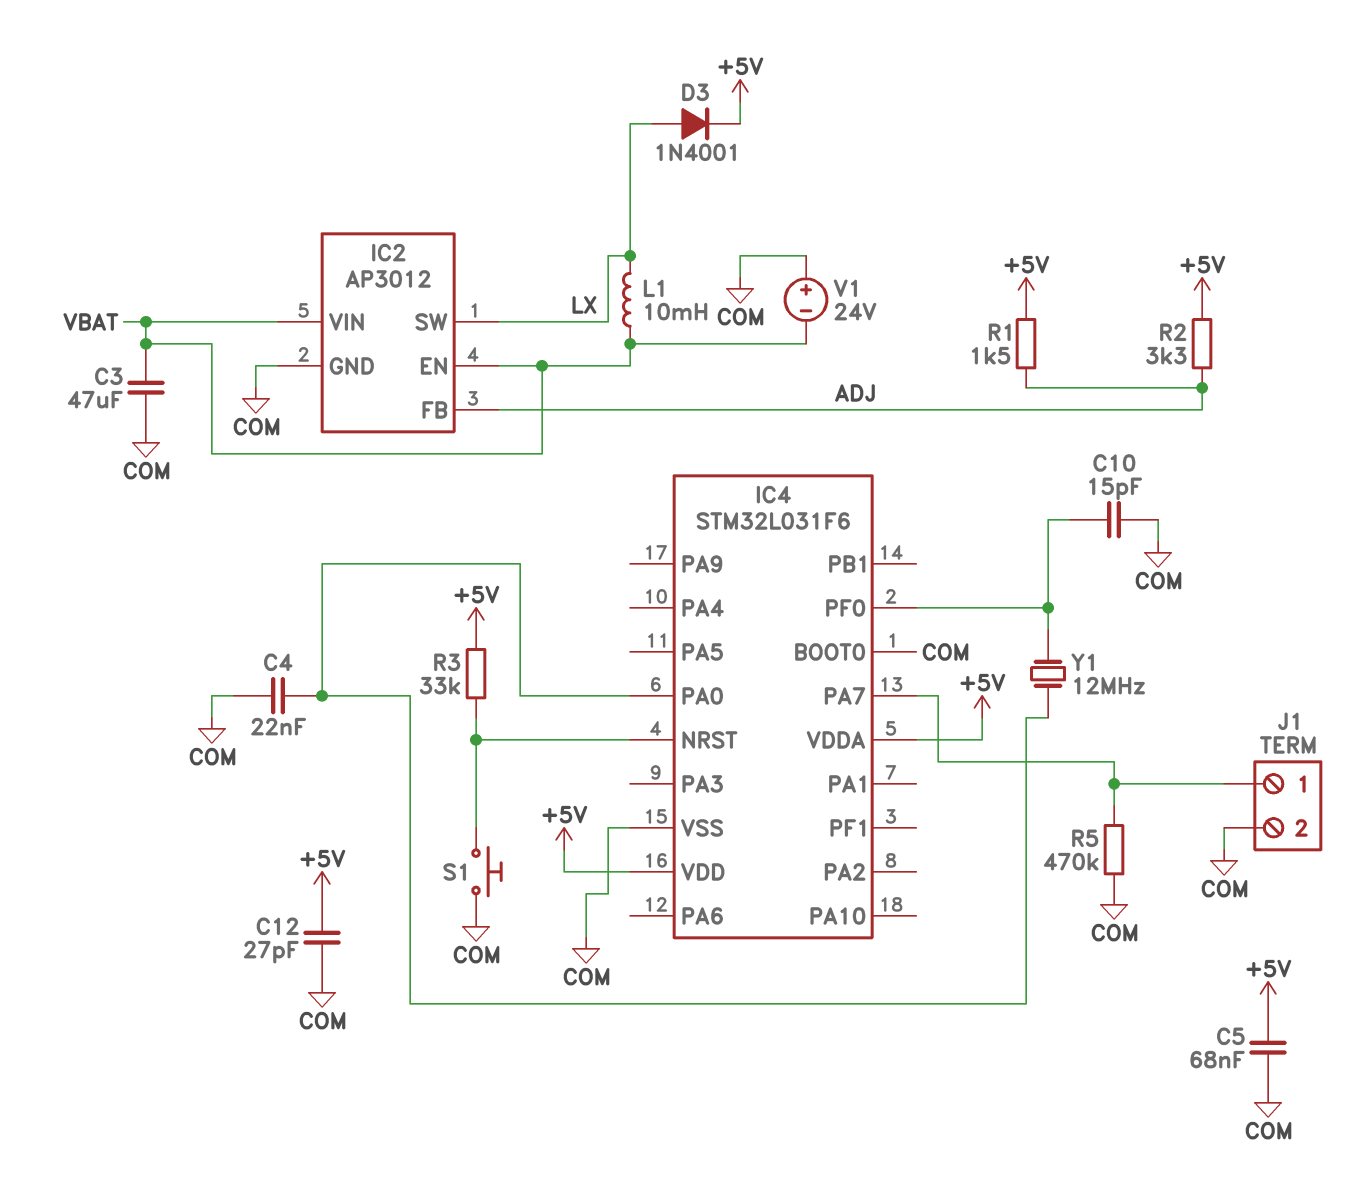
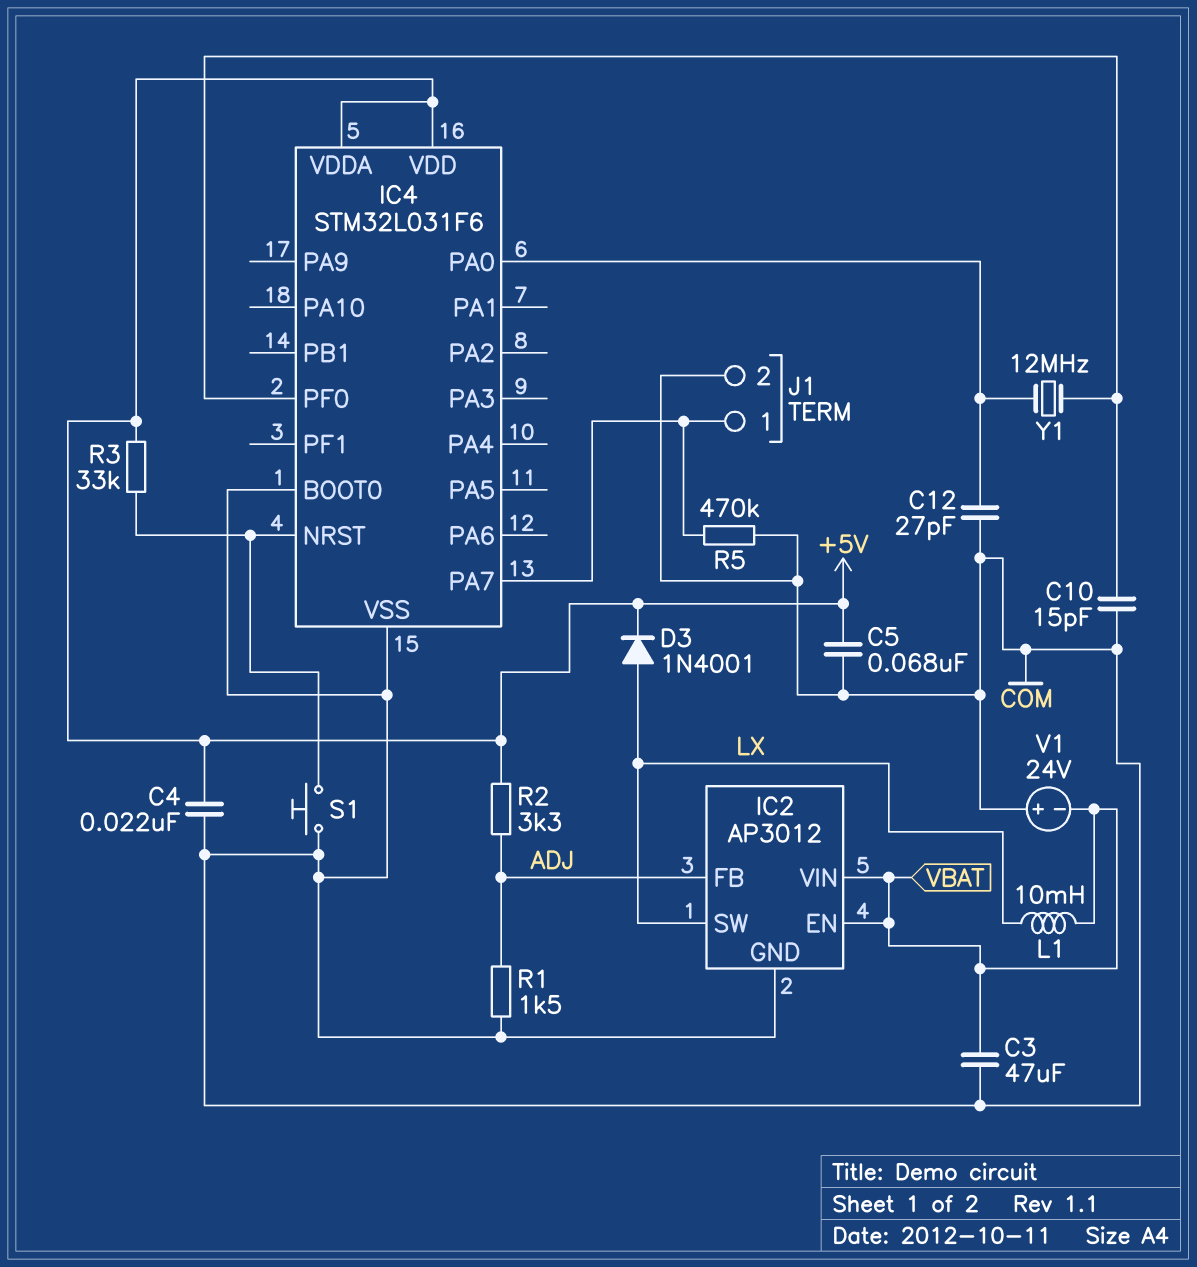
C4: 22nF (COM, IC4/PA0) -> 22nF (+5V, COM)
C12: 27pF (+5V, COM) -> 27pF (COM, IC4/PA0)
R1: 1.5k (+5V, ADJ) -> 1.5k (ADJ, COM)

